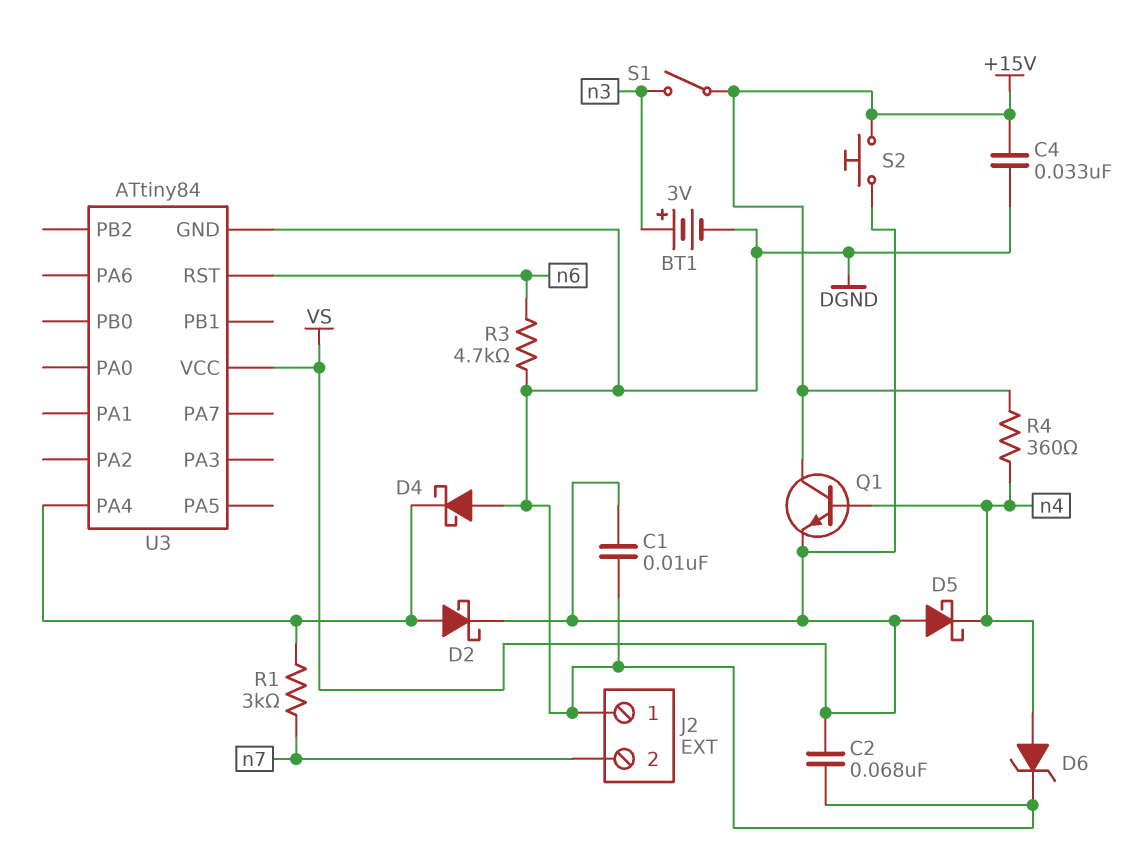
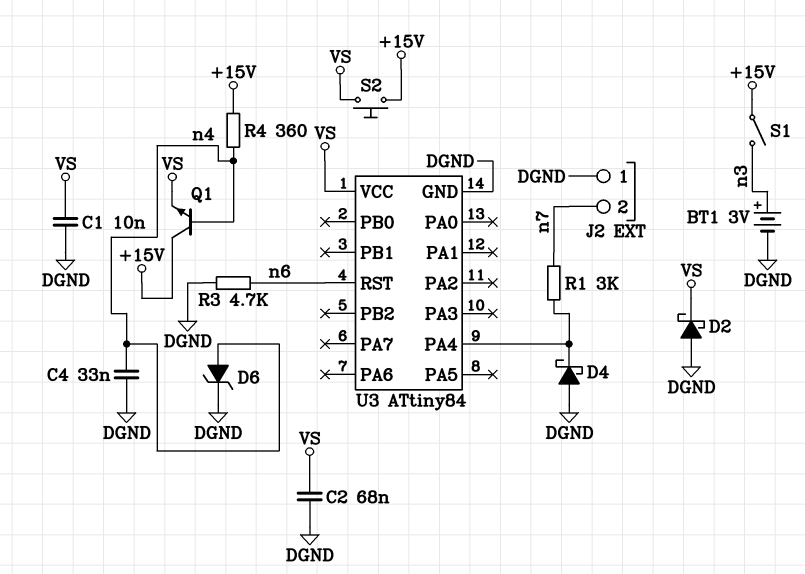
C4: 33nF (+15V, DGND) -> 33nF (DGND, n4)
D2: schottky (A U3/PA4, K VS) -> schottky (A DGND, K VS)
D5: schottky (A VS, K n4) -> none

